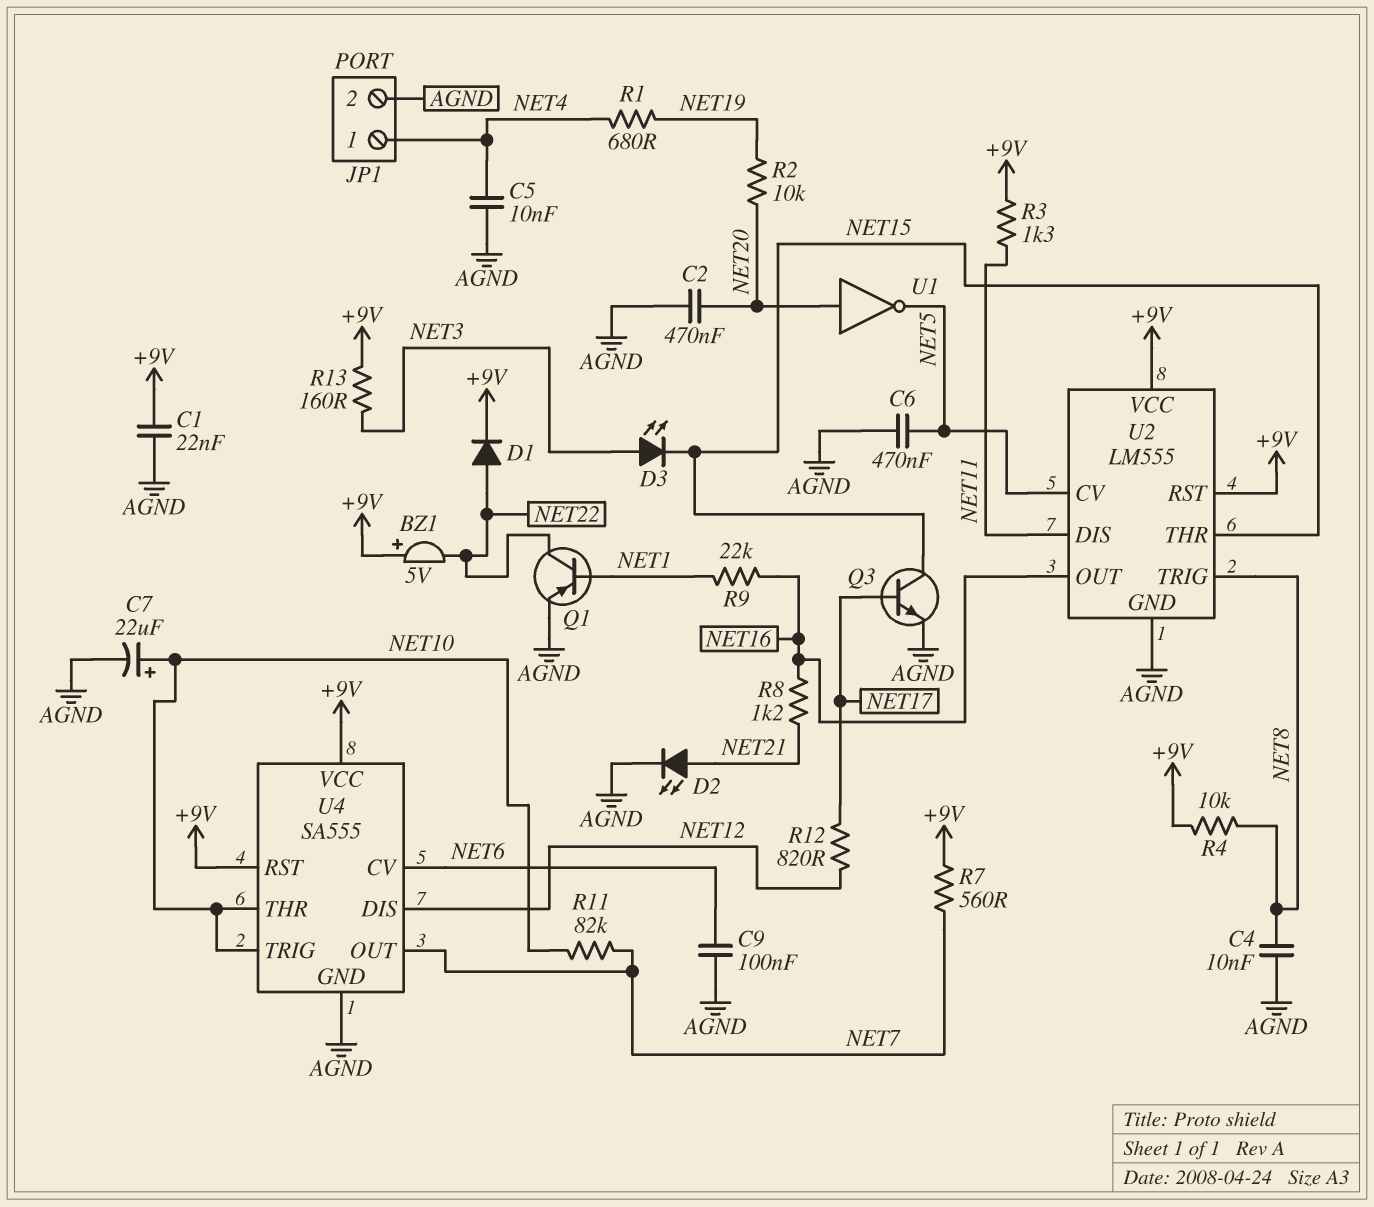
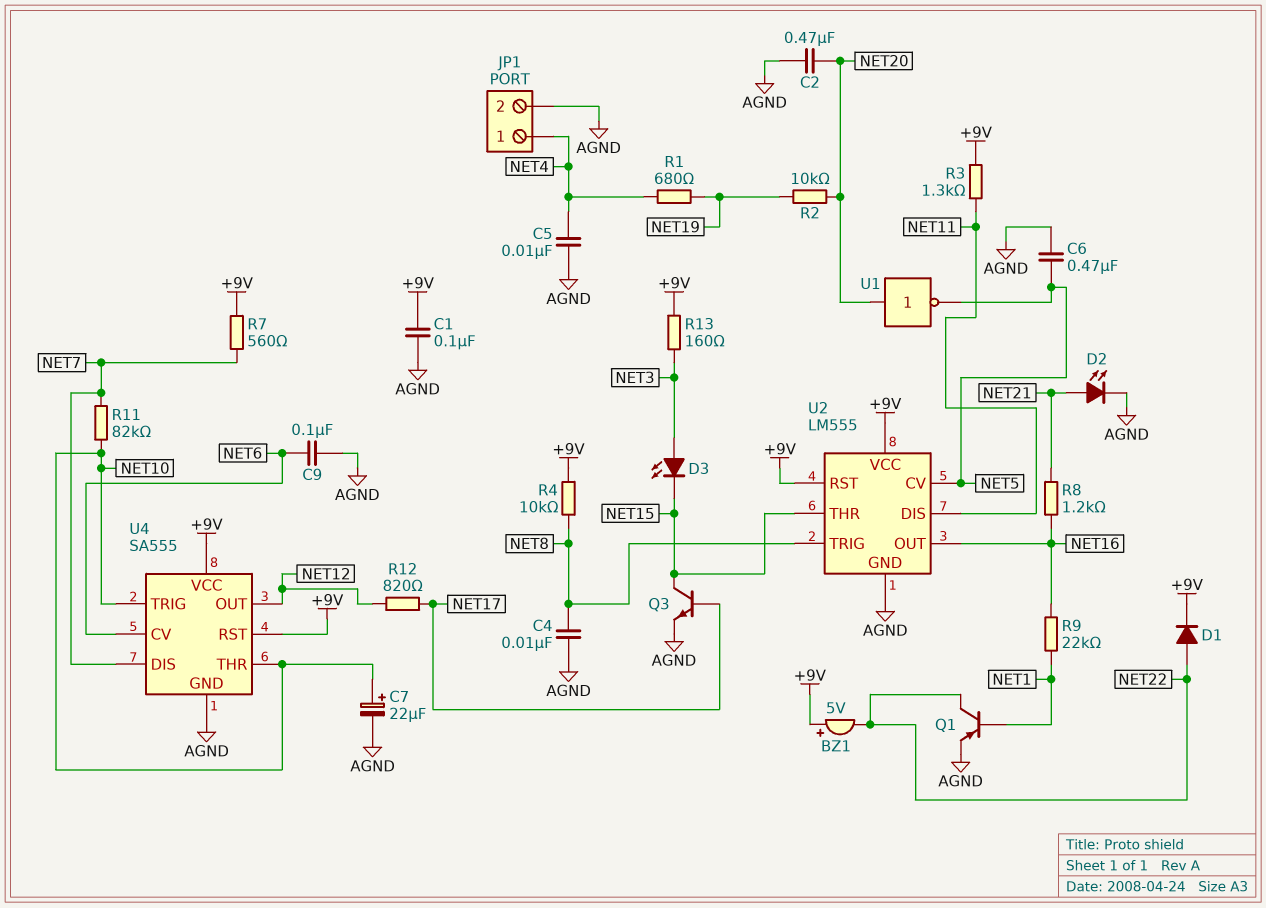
C1: 22nF (+9V, AGND) -> 100nF (+9V, AGND)
U4 pin DIS: NET12 -> NET7
U4 pin OUT: NET7 -> NET12

